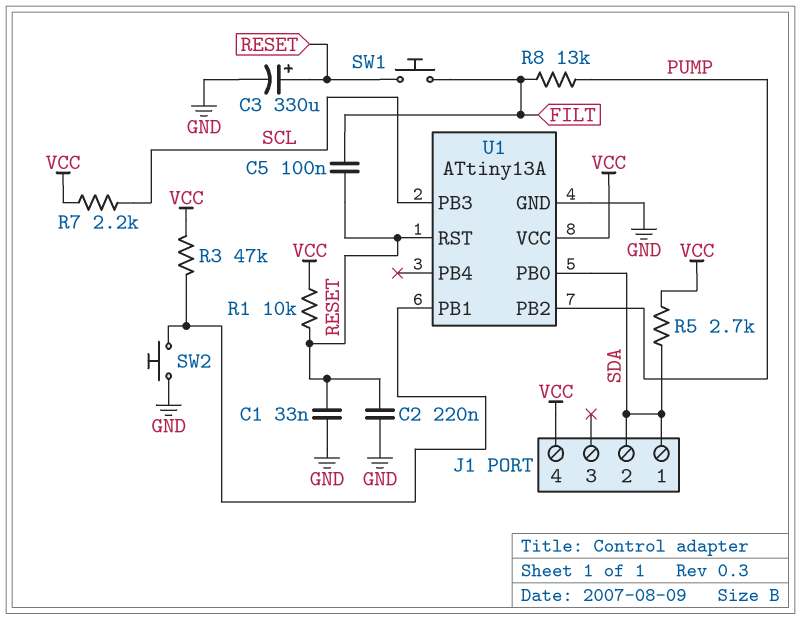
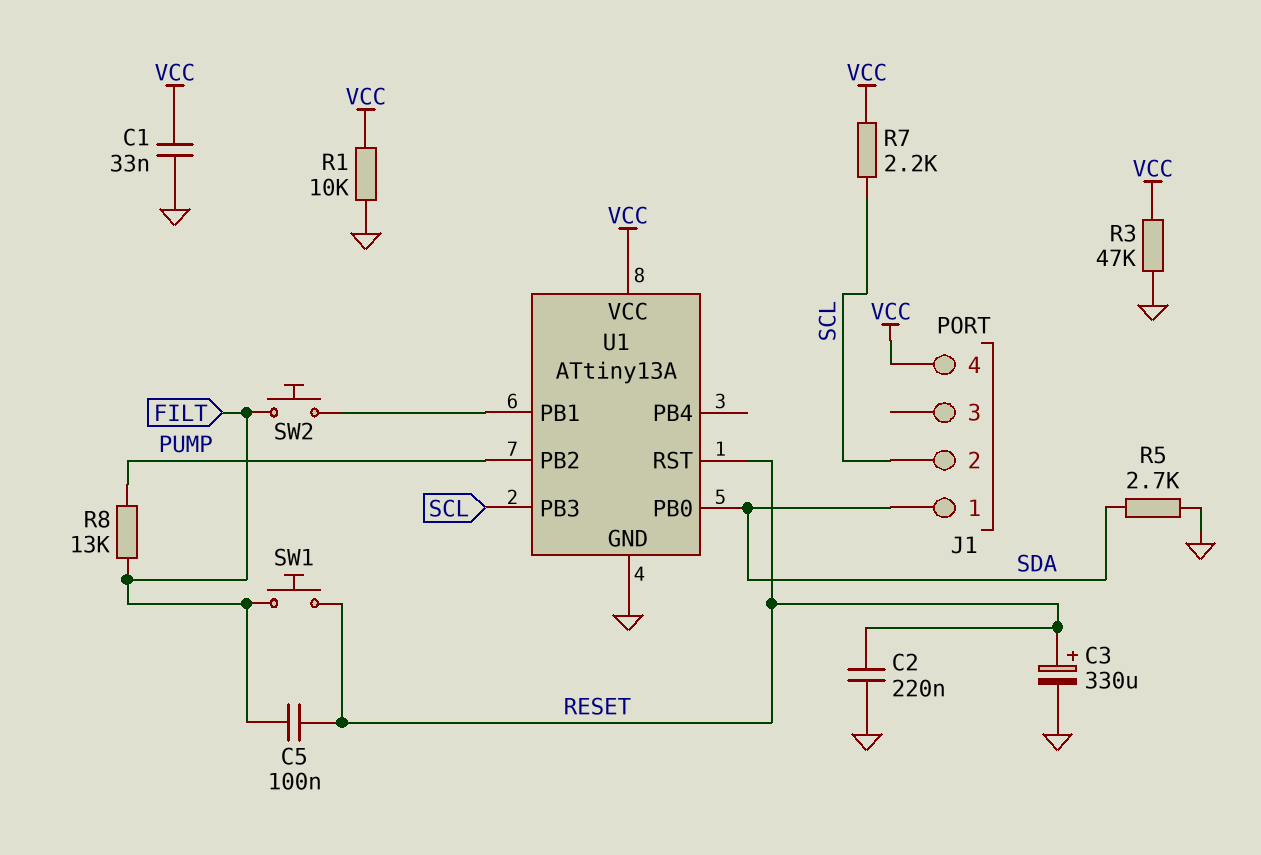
C1: 33nF (GND, RESET) -> 33nF (GND, VCC)
J1 pin 2: SDA -> SCL
R1: 10k (RESET, VCC) -> 10k (GND, VCC)
R3: 47k (U1/PB1, VCC) -> 47k (GND, VCC)
R5: 2.7k (SDA, VCC) -> 2.7k (GND, SDA)
SW2: button (GND, U1/PB1) -> button (FILT, U1/PB1)

